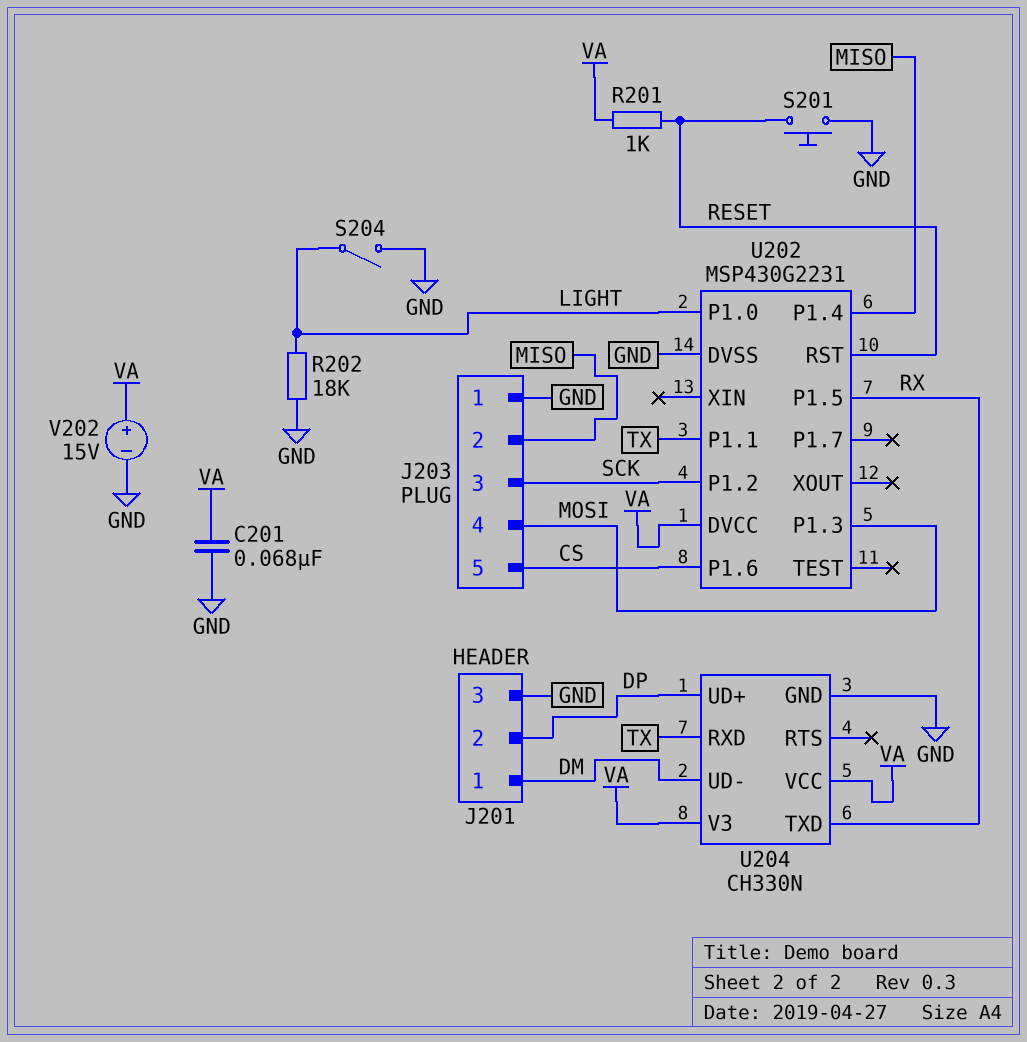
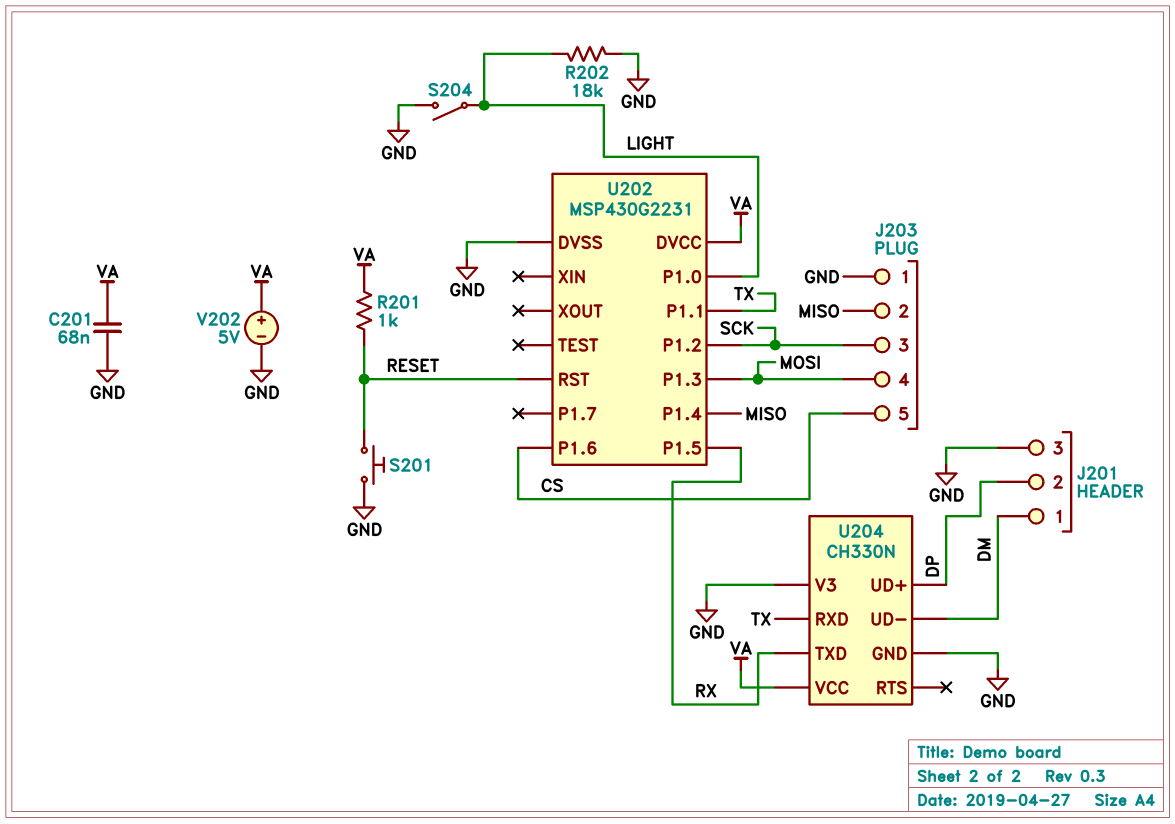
U204 pin V3: VA -> GND
V202: 15V (plus VA, minus GND) -> 5V (plus VA, minus GND)

